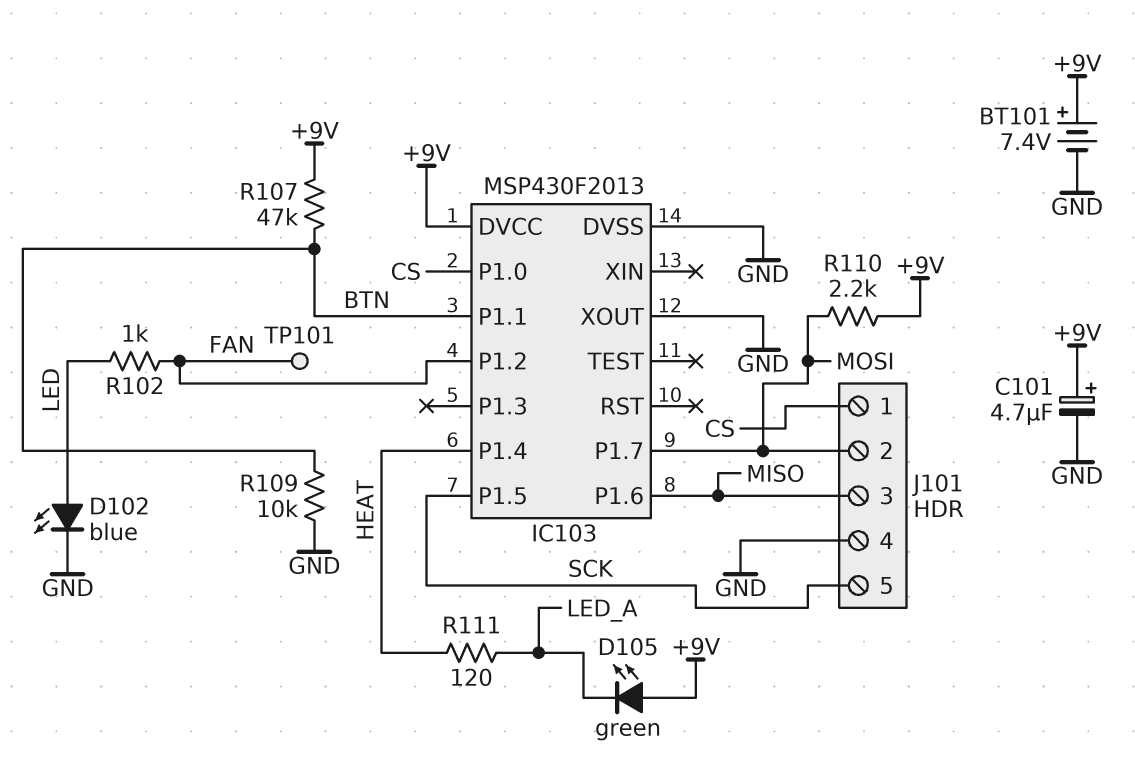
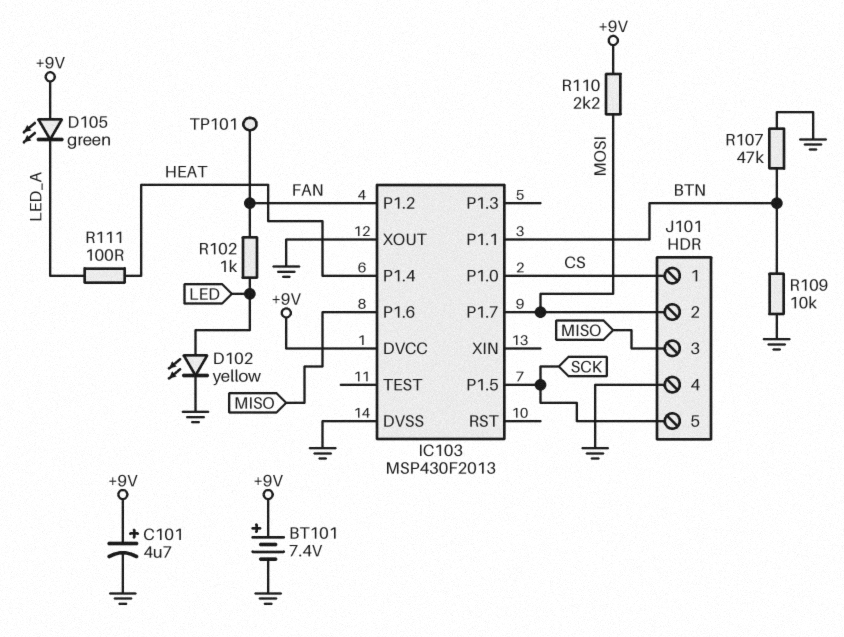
D102: LED blue (A LED, K GND) -> LED yellow (A LED, K GND)
R107: 47k (+9V, BTN) -> 47k (BTN, GND)
R111: 120 (HEAT, LED_A) -> 100 (HEAT, LED_A)

